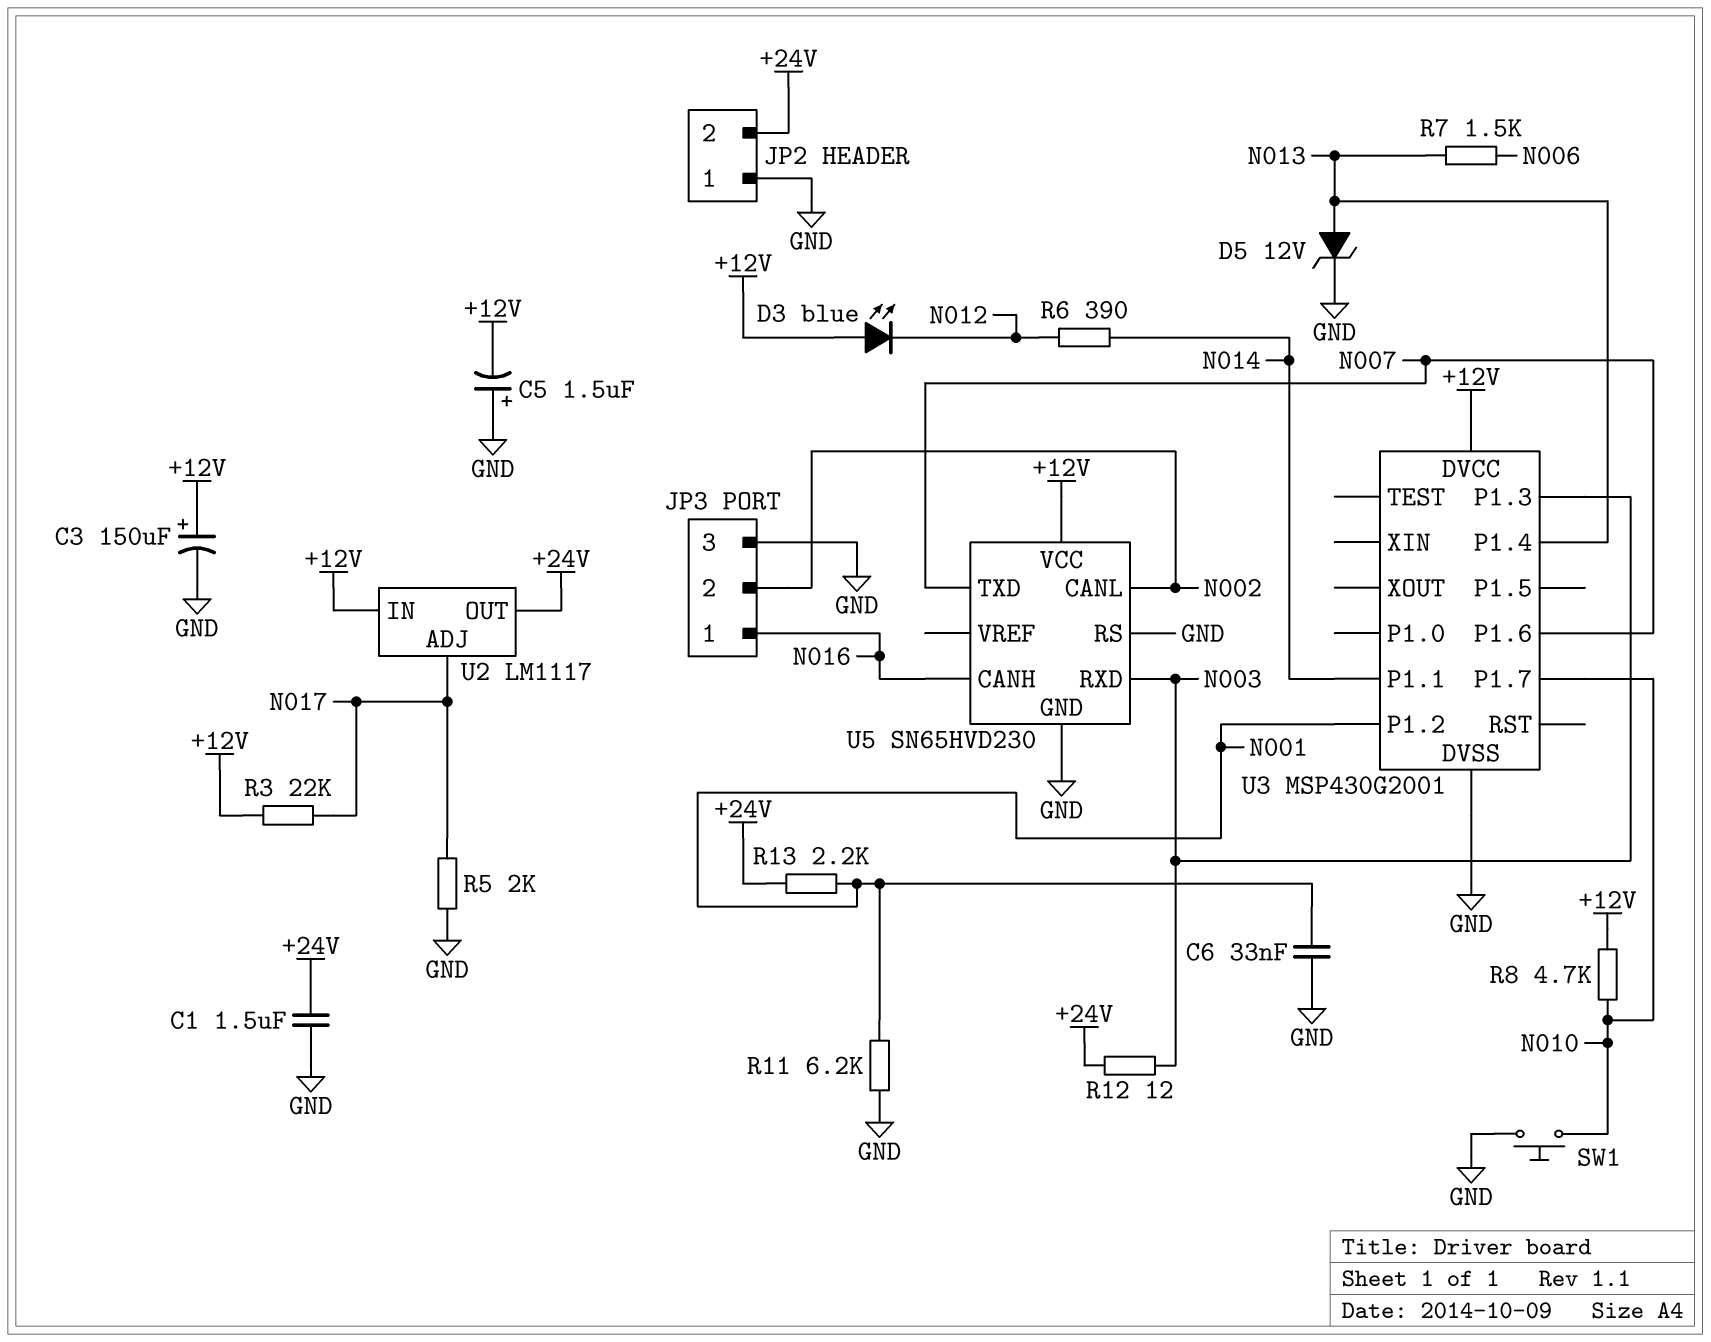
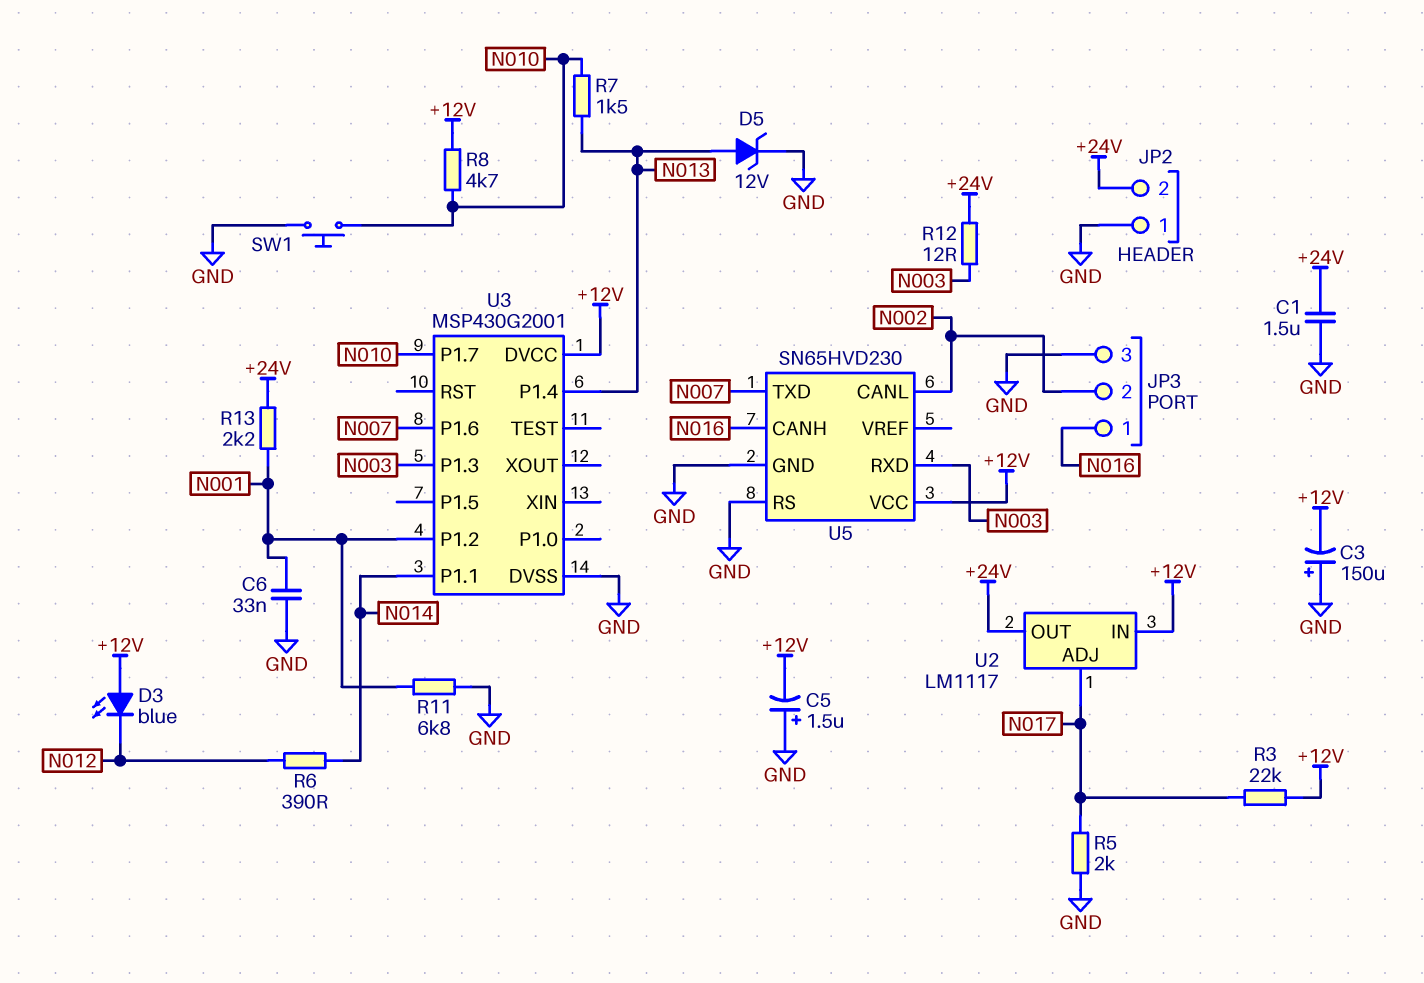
C3: 150uF (plus +12V, minus GND) -> 150uF (plus GND, minus +12V)
R7: 1.5k (N006, N013) -> 1.5k (N010, N013)
R11: 6.2k (GND, N001) -> 6.8k (GND, N001)

